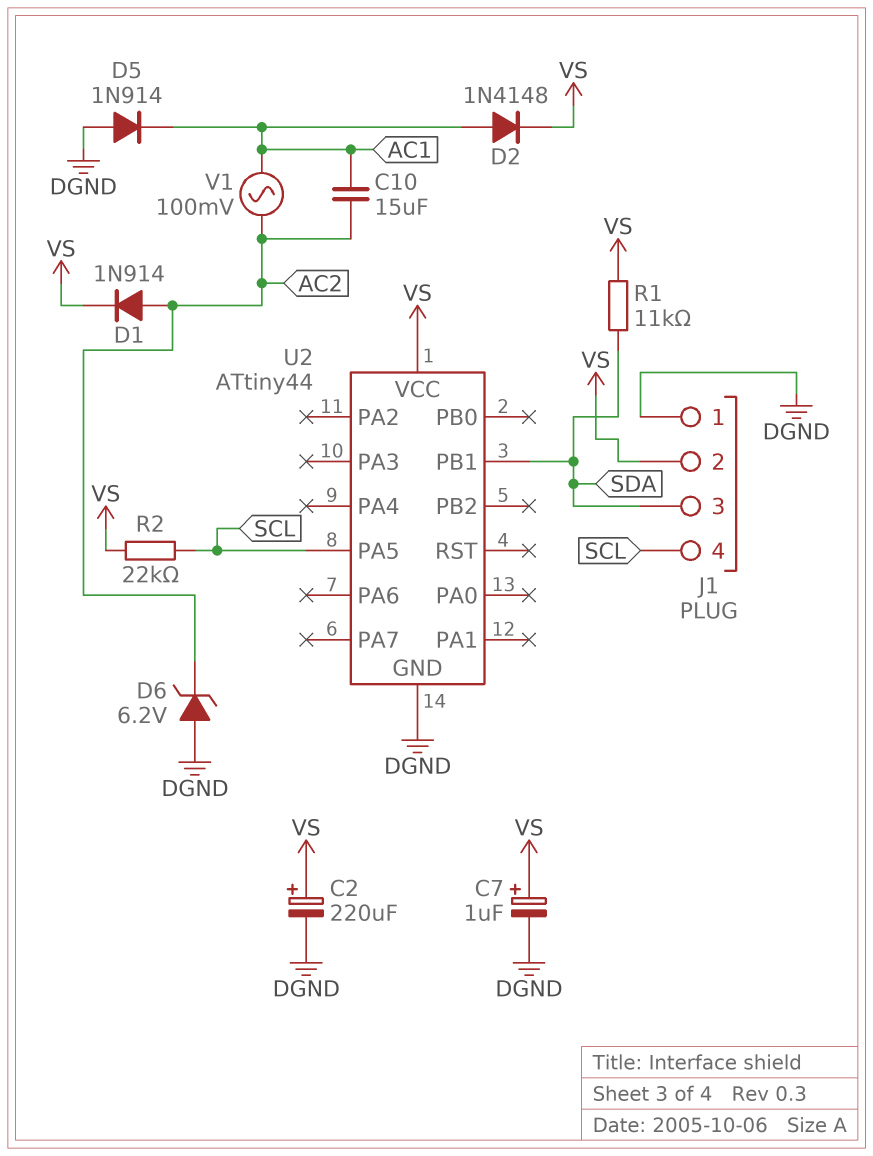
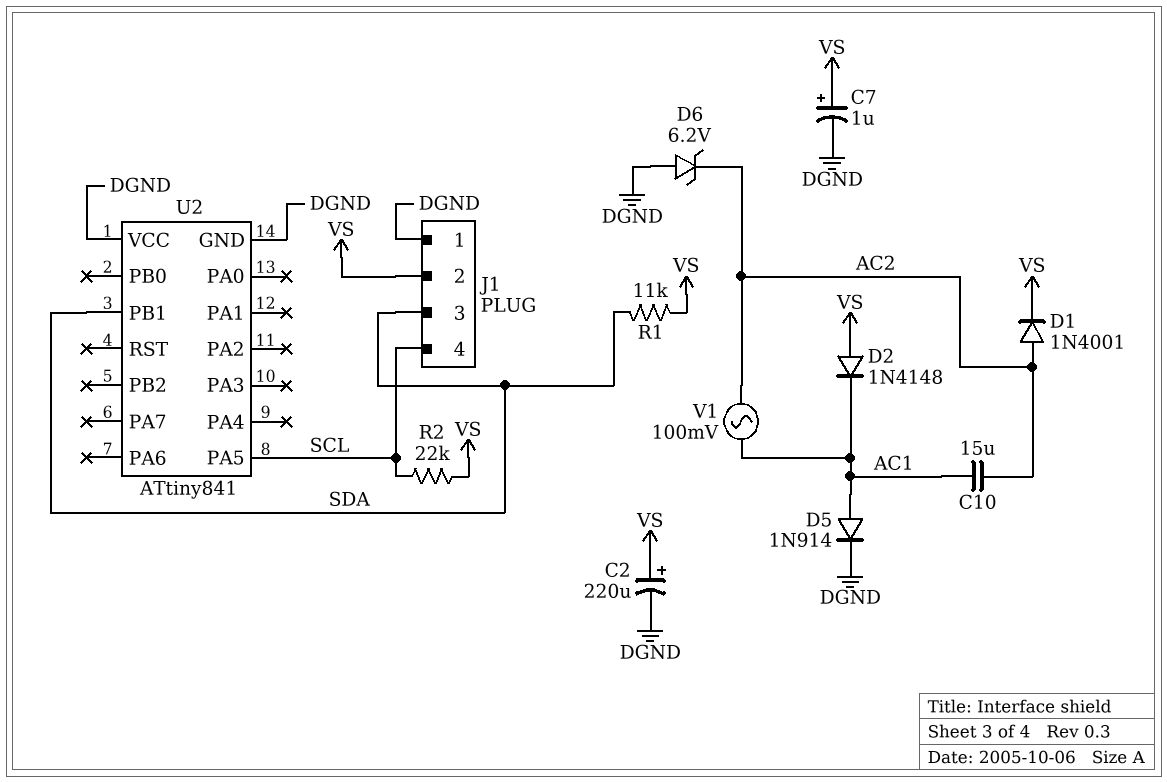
D1: diode 1N914 (A AC2, K VS) -> diode 1N4001 (A AC2, K VS)
D2: diode 1N4148 (A AC1, K VS) -> diode 1N4148 (A VS, K AC1)
D5: diode 1N914 (A DGND, K AC1) -> diode 1N914 (A AC1, K DGND)
U2: ATtiny44 -> ATtiny841
U2 pin VCC: VS -> DGND

